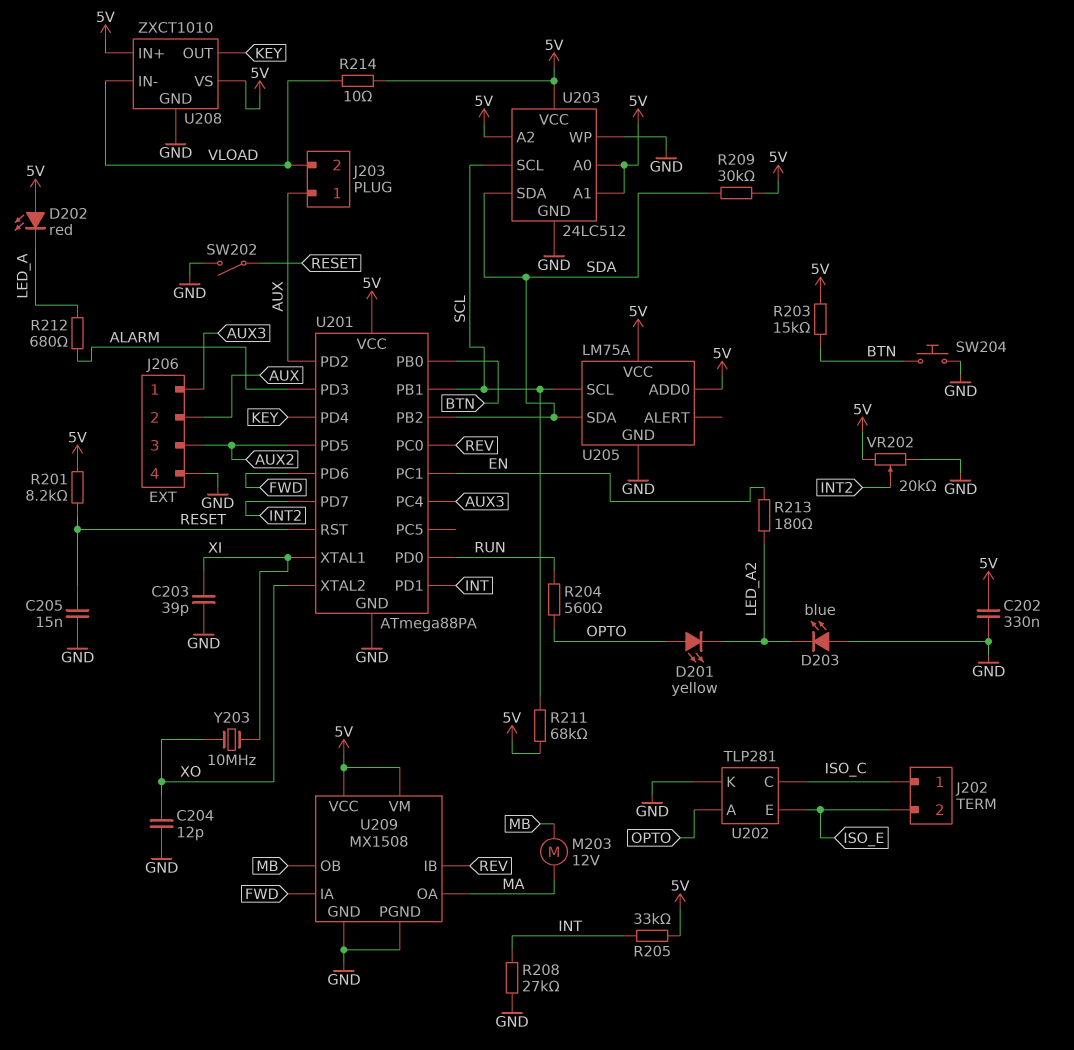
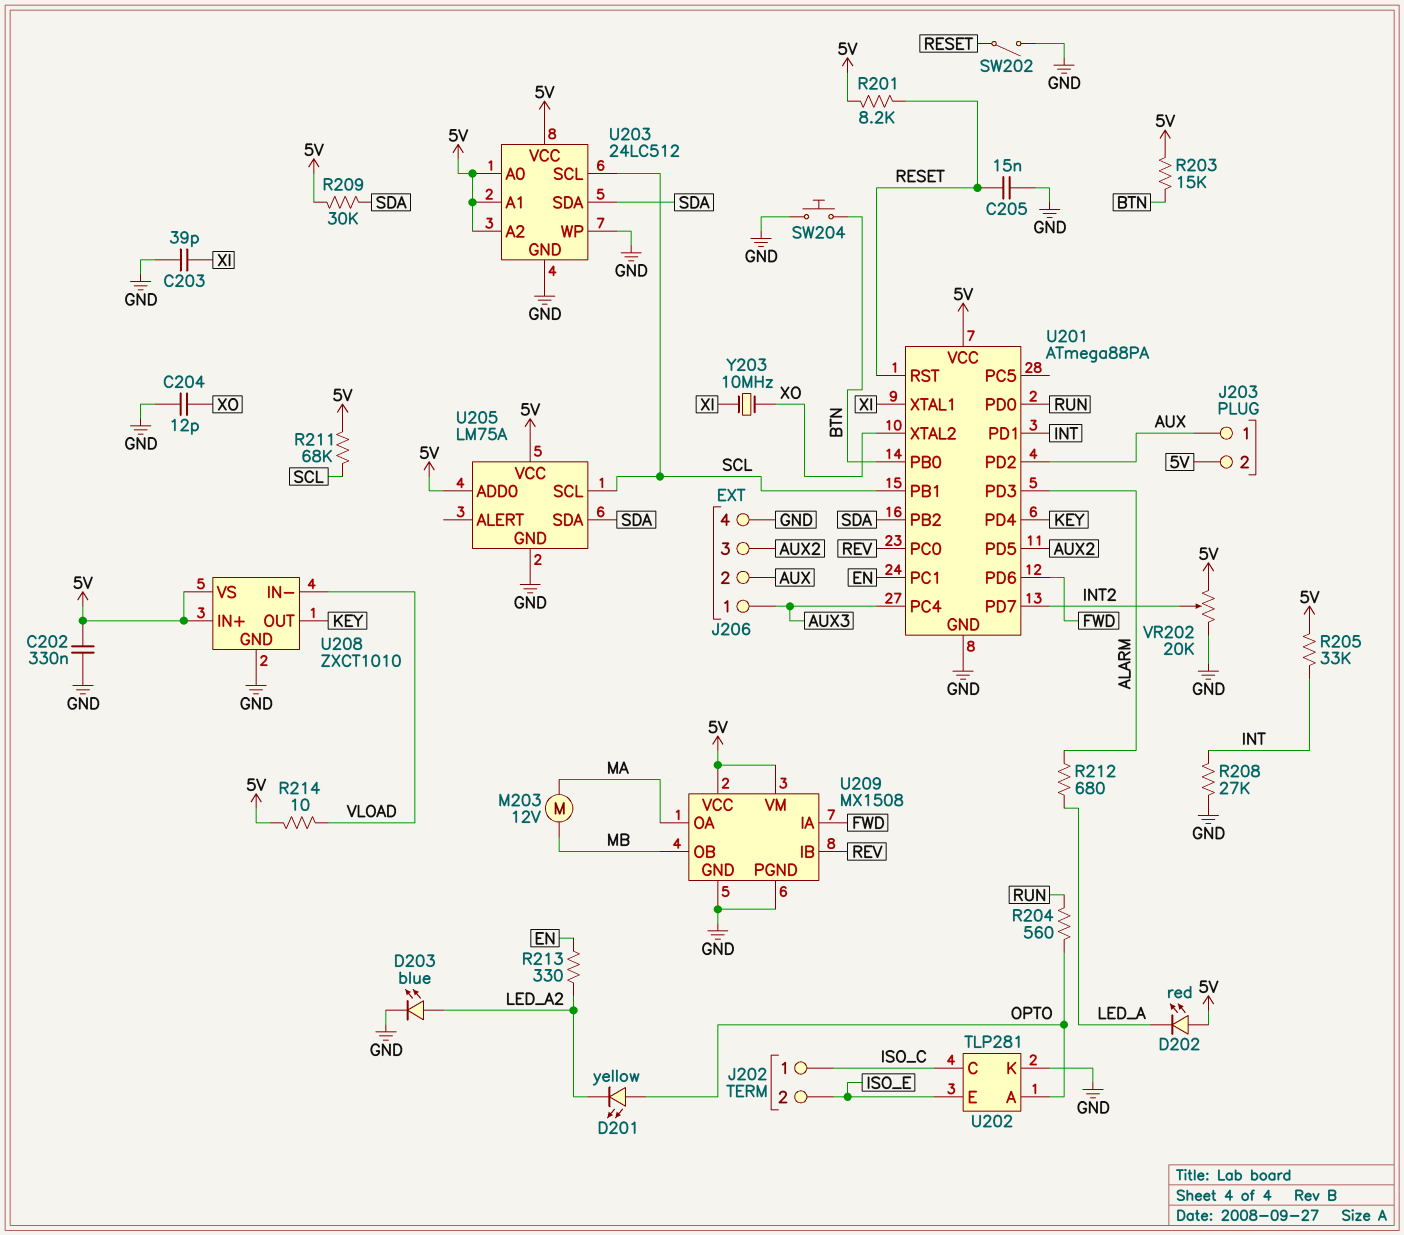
D203: LED blue (A GND, K LED_A2) -> LED blue (A LED_A2, K GND)
J203 pin 2: VLOAD -> 5V
R213: 180 (EN, LED_A2) -> 330 (EN, LED_A2)

